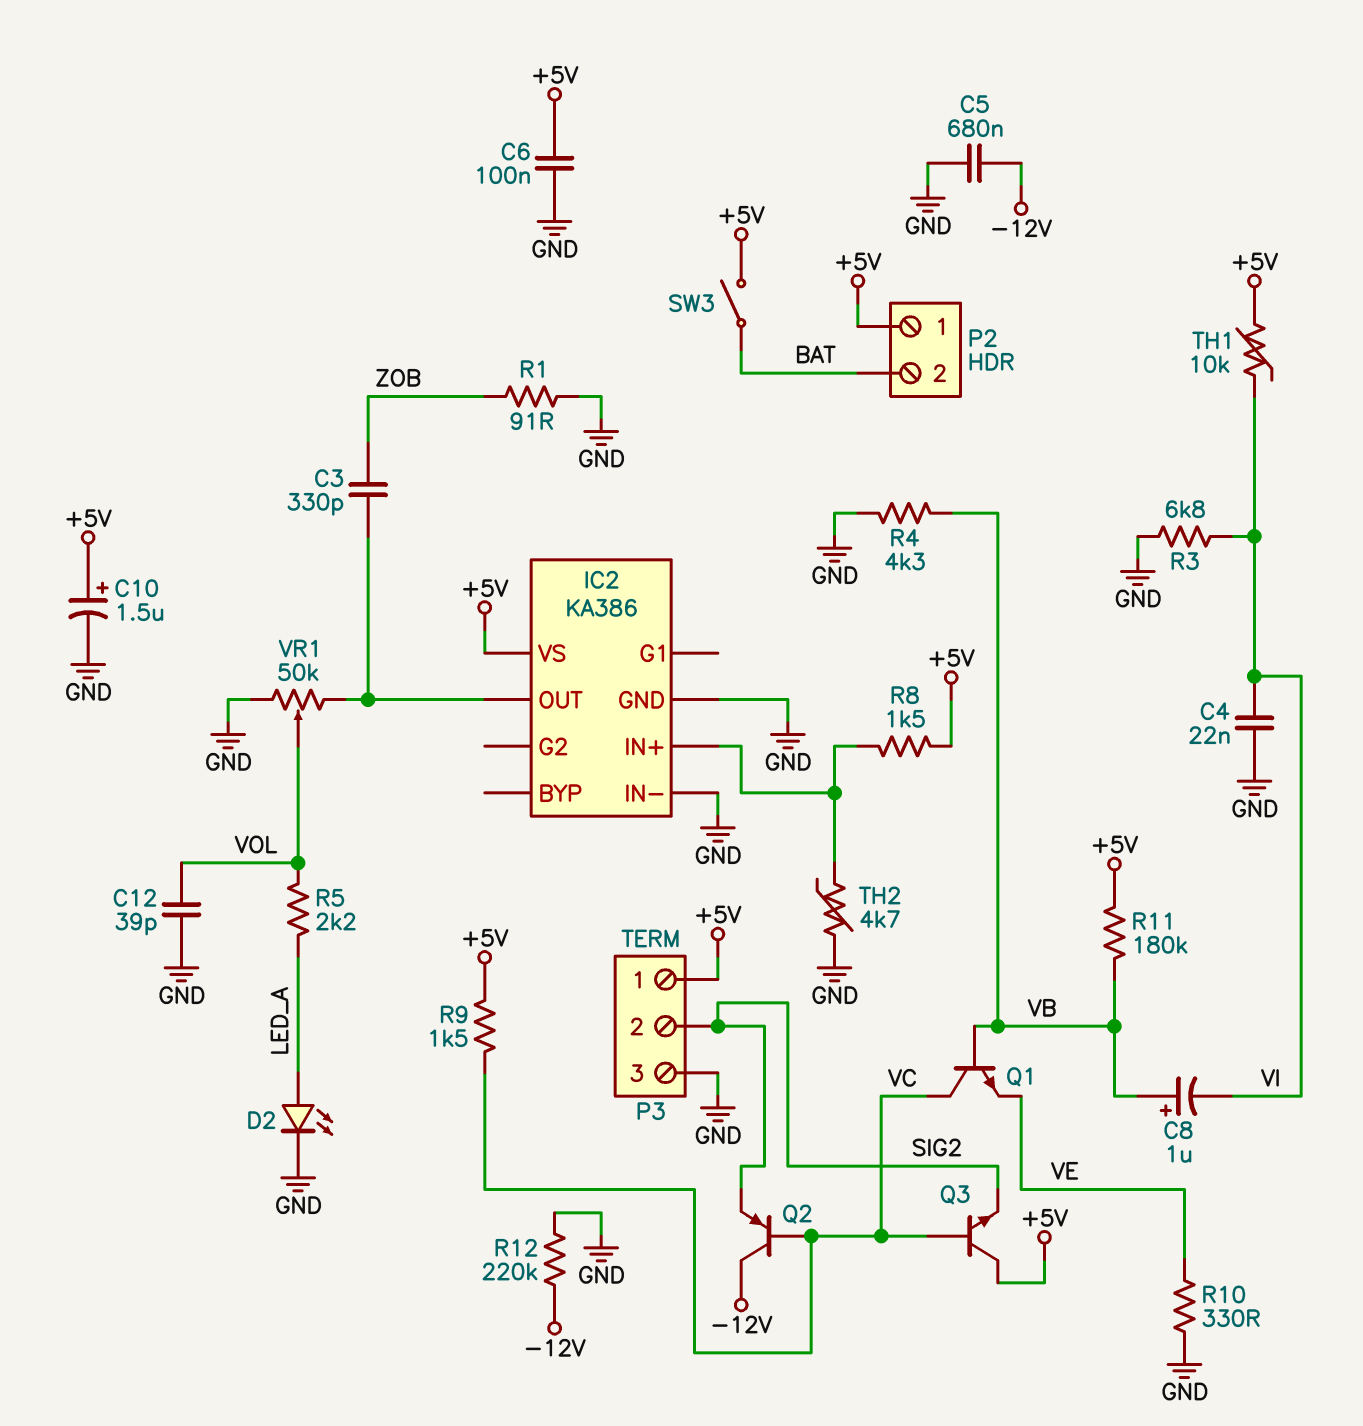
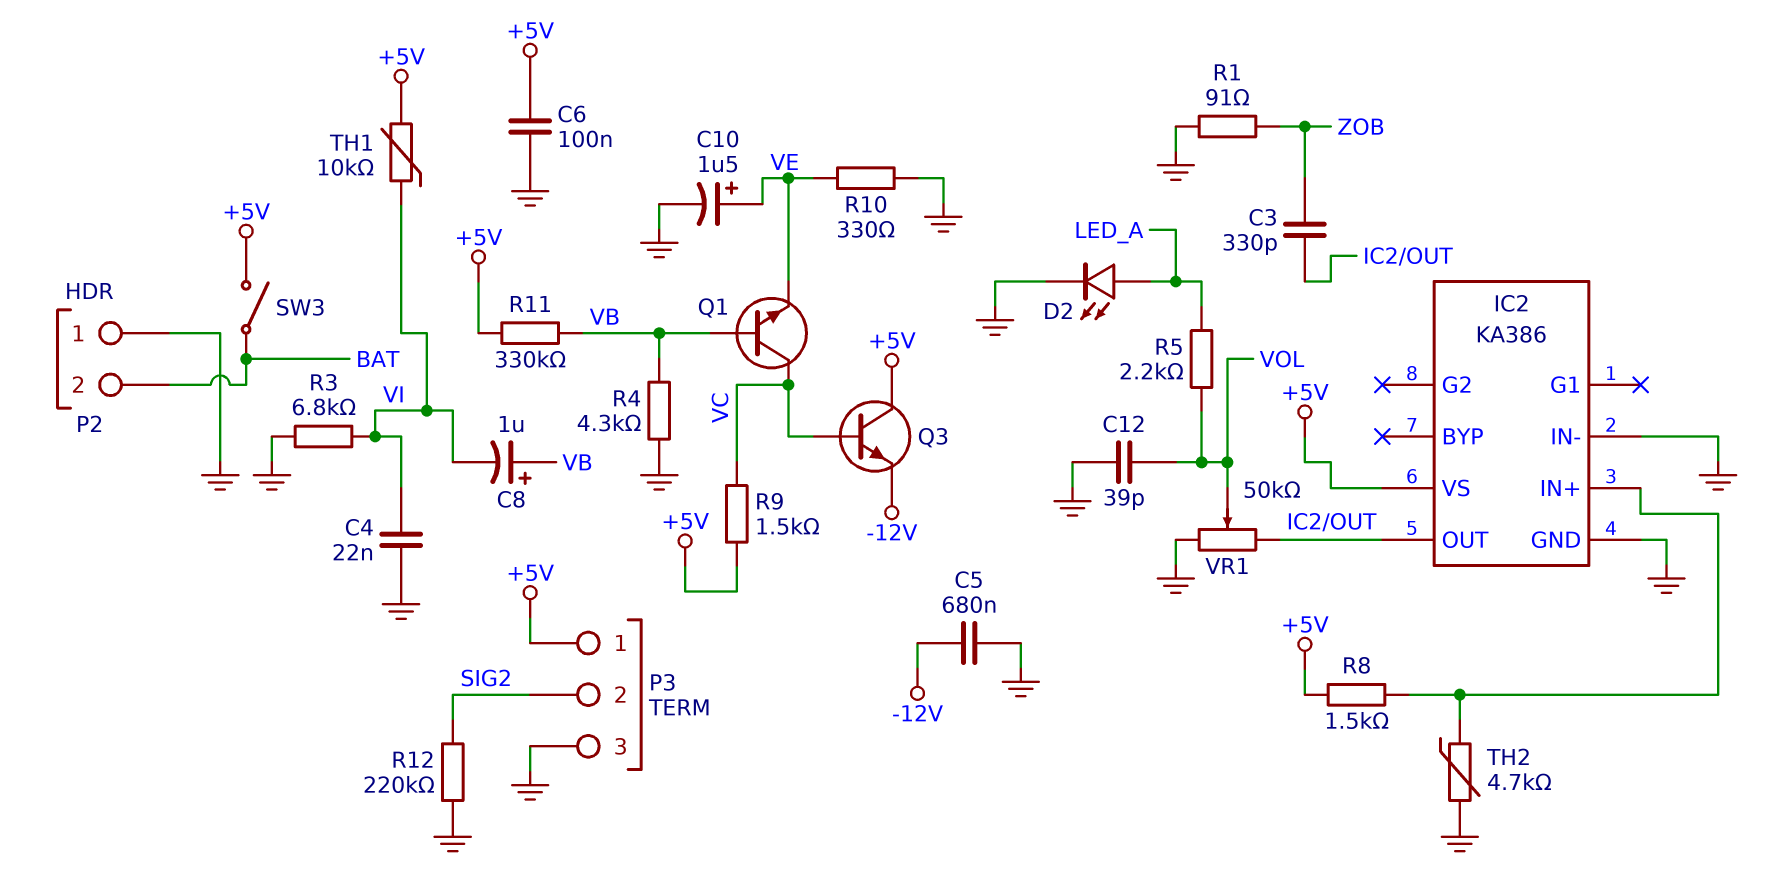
C10: 1.5uF (plus +5V, minus GND) -> 1.5uF (plus VE, minus GND)
P2 pin 1: +5V -> GND
Q2: PNP (B VC, C -12V, E SIG2) -> none
Q3: NPN (B VC, C +5V, E SIG2) -> NPN (B VC, C +5V, E -12V)
R11: 180k (+5V, VB) -> 330k (+5V, VB)
R12: 220k (-12V, GND) -> 220k (GND, SIG2)

